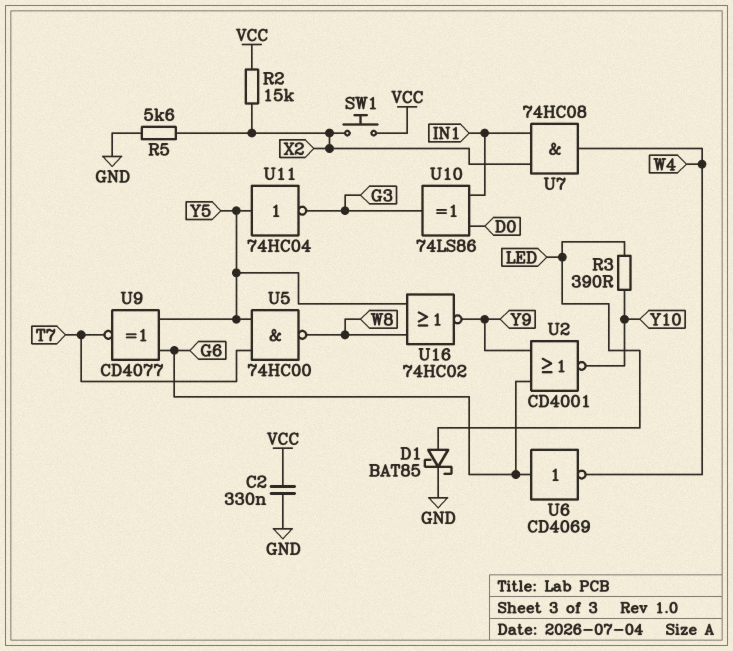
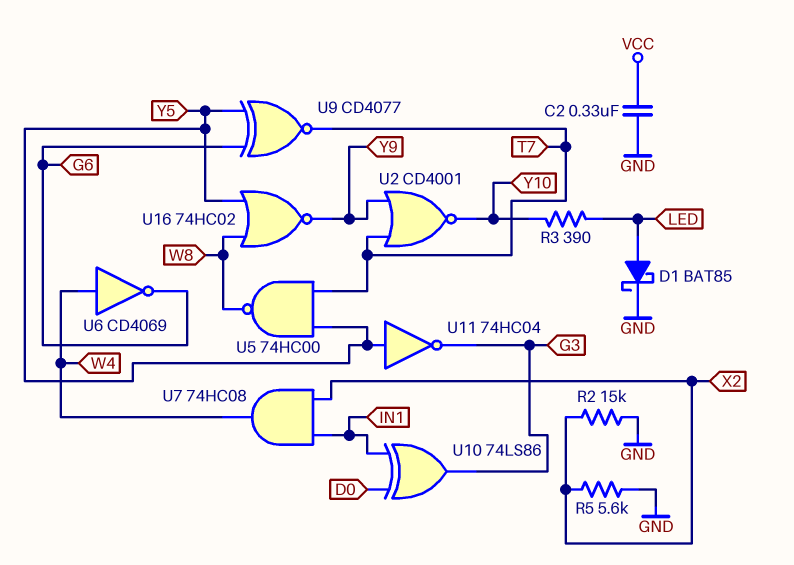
R2: 15k (VCC, X2) -> 15k (GND, X2)
SW1: button (VCC, X2) -> none
U2: NOR CD4001 (in G6, in Y9, out Y10) -> NOR CD4001 (in T7, in Y9, out Y10)
U6: NOT CD4069 (in G6, out W4) -> NOT CD4069 (in W4, out G6)

